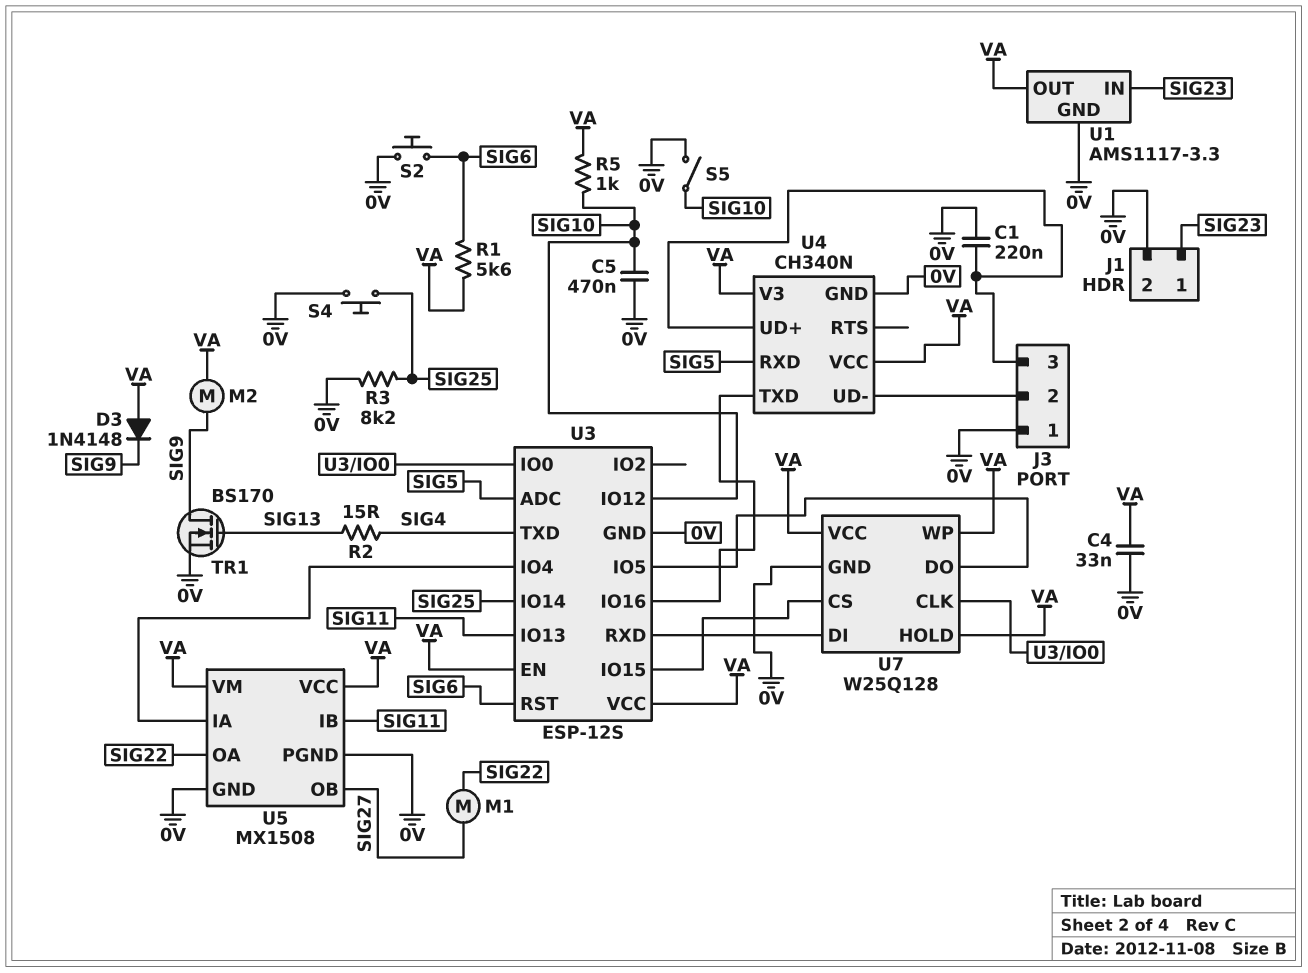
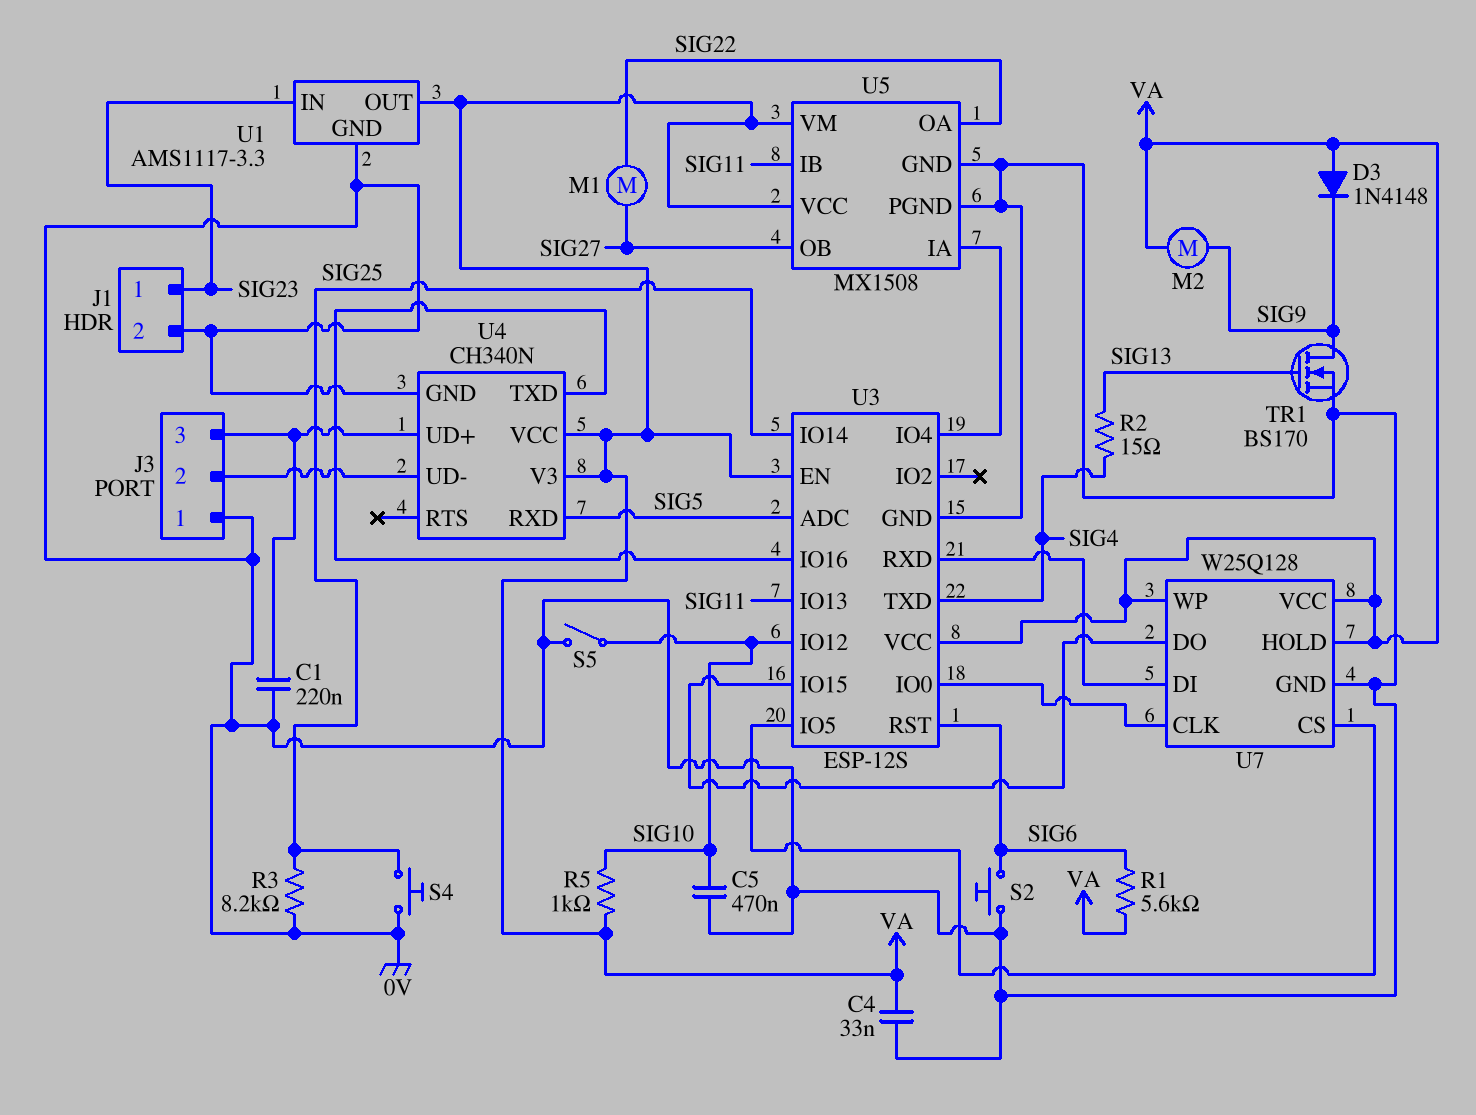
U7 pin CS: U3/IO15 -> U3/IO5
U7 pin DO: U3/IO5 -> U3/IO15

